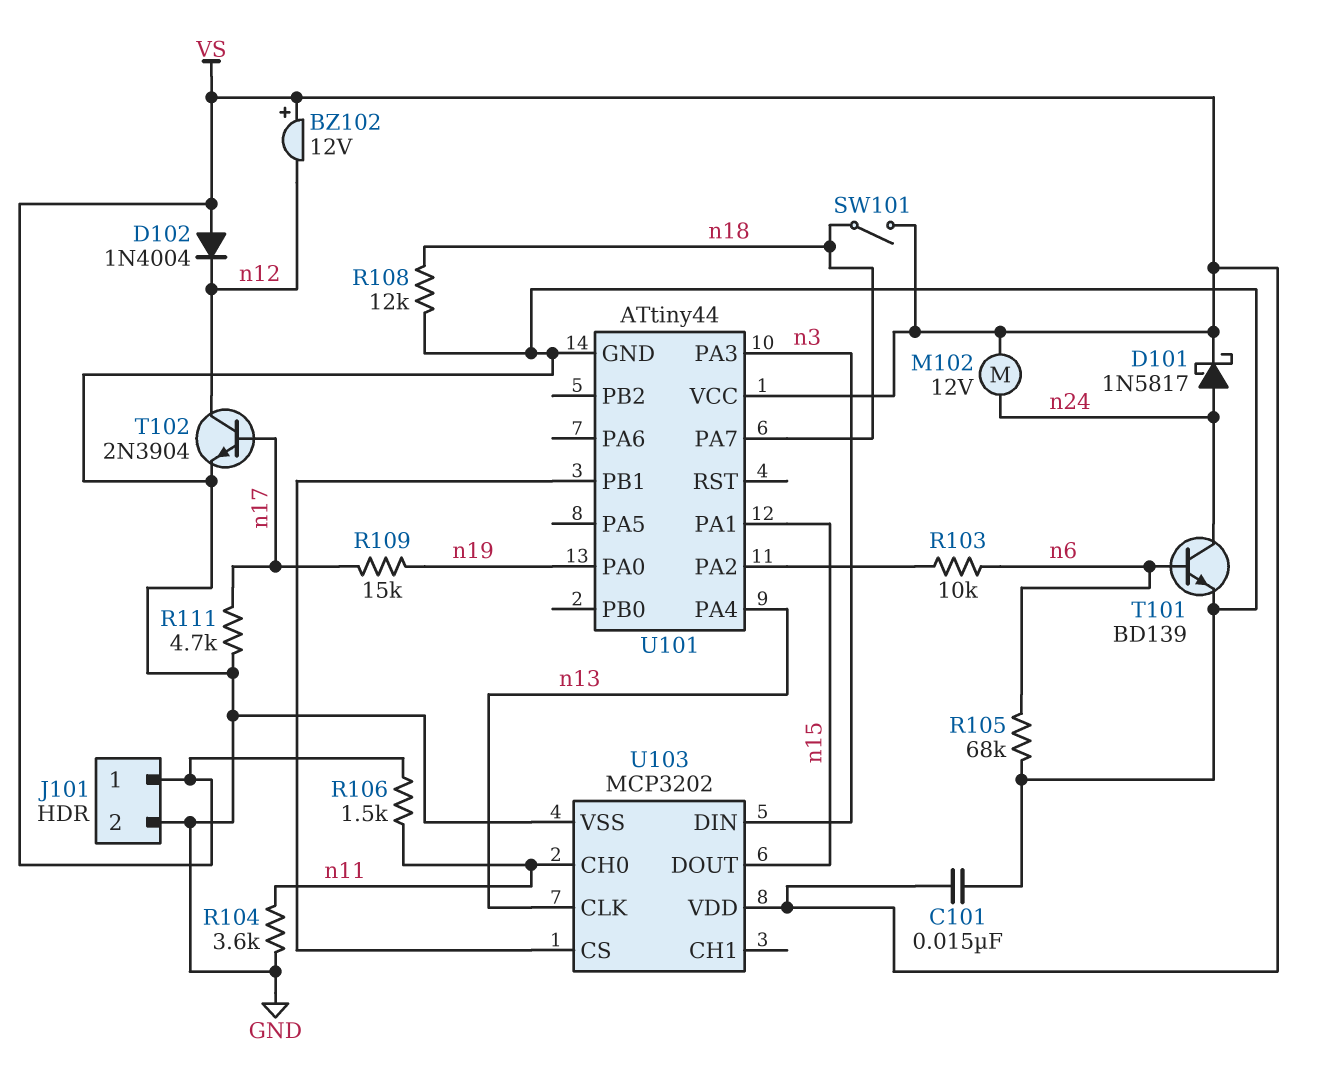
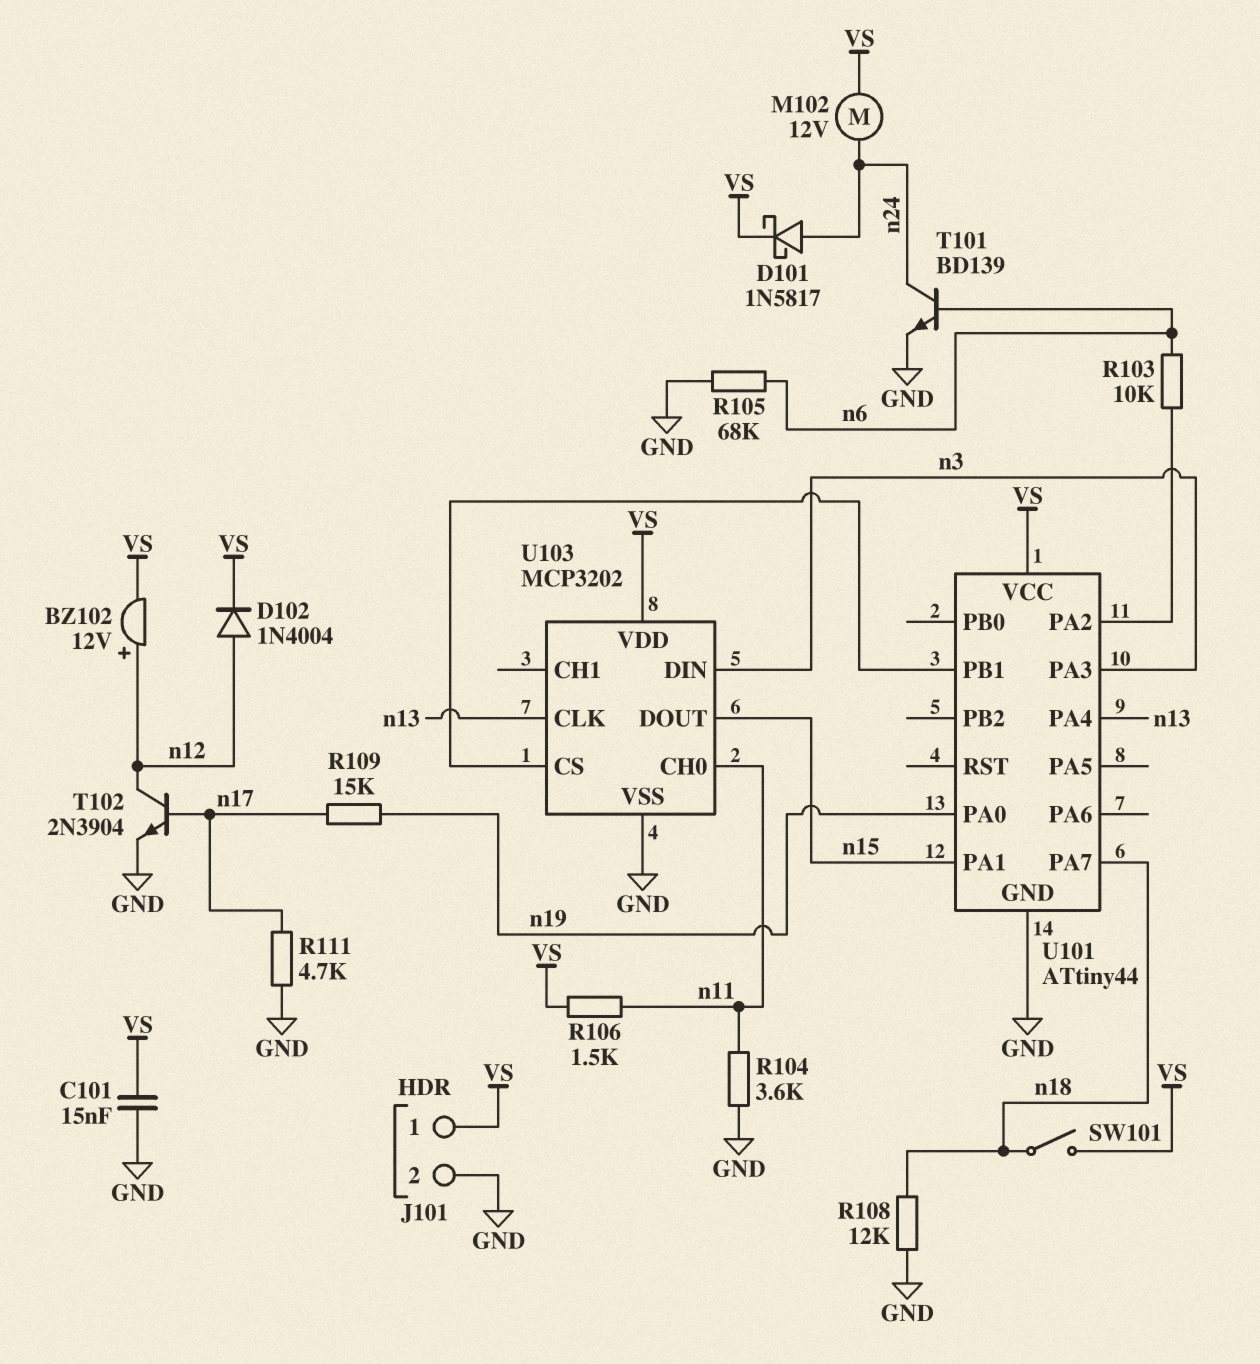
BZ102: buzzer 12V (plus VS, minus n12) -> buzzer 12V (plus n12, minus VS)
D102: diode 1N4004 (A VS, K n12) -> diode 1N4004 (A n12, K VS)

